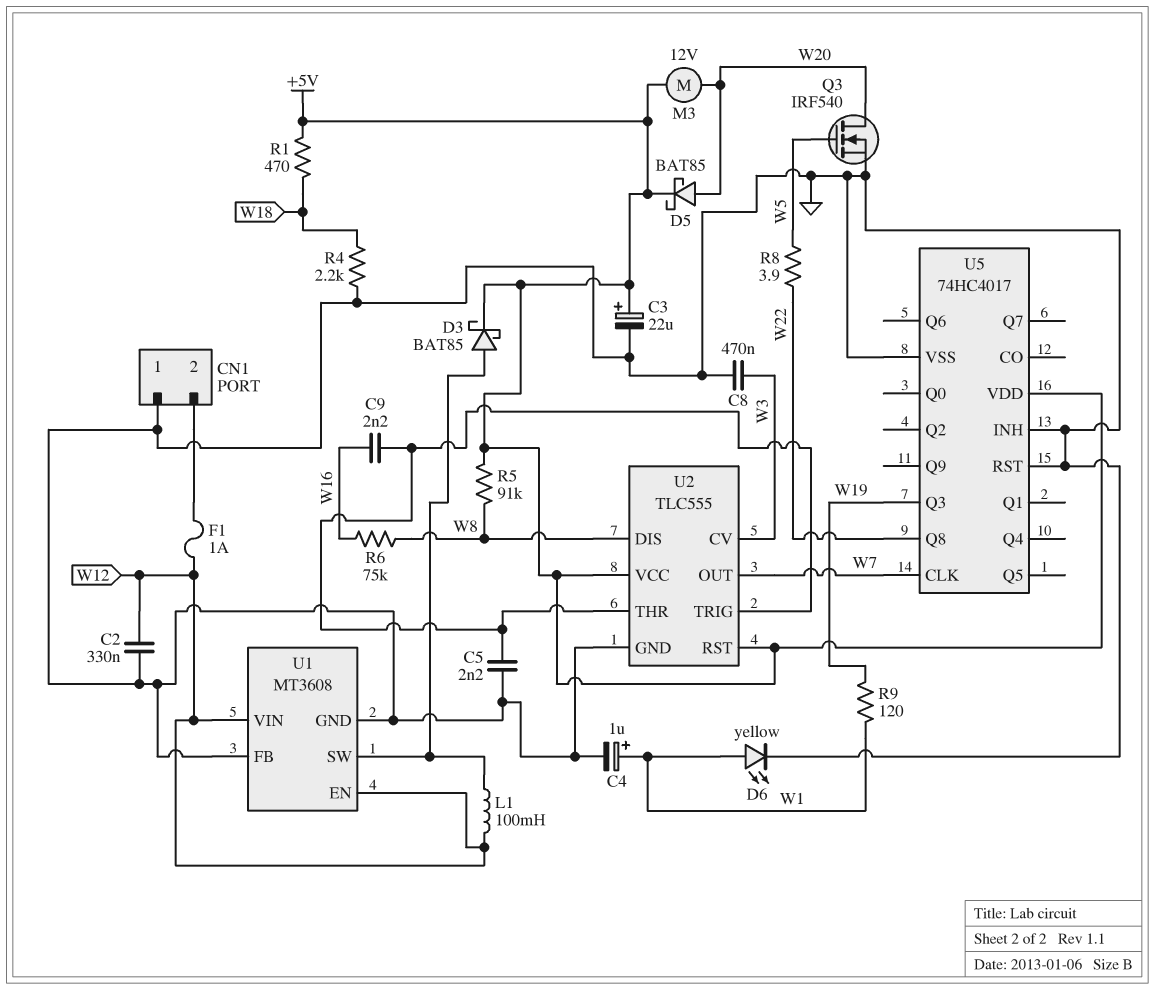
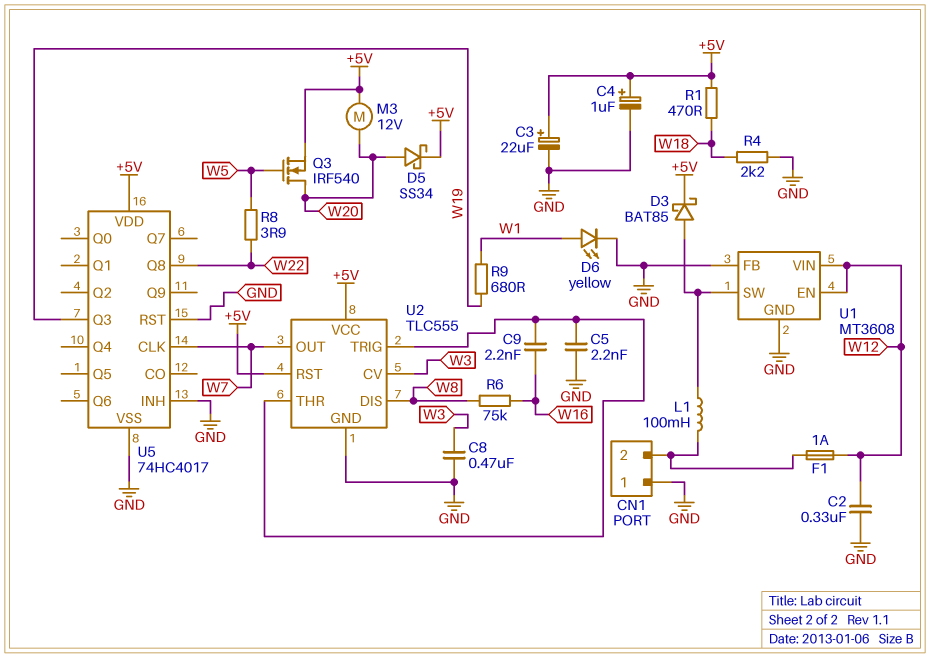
C4: 1uF (plus W1, minus GND) -> 1uF (plus +5V, minus GND)
D5: schottky BAT85 (A W20, K +5V) -> schottky SS34 (A W20, K +5V)
L1: 100mH (U1/SW, W12) -> 100mH (CN1/2, U1/SW)
Q3: NMOS IRF540 (G W5, D W20, S GND) -> NMOS IRF540 (G W5, D W20, S +5V)
R5: 91k (+5V, W8) -> none
R9: 120 (W1, W19) -> 680 (W1, W19)

